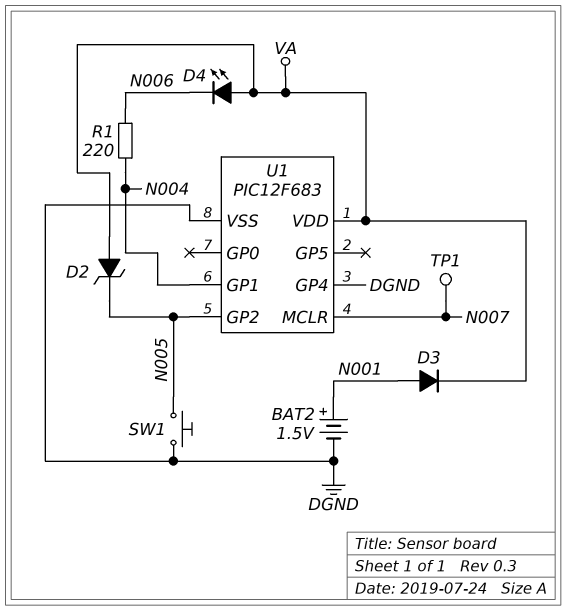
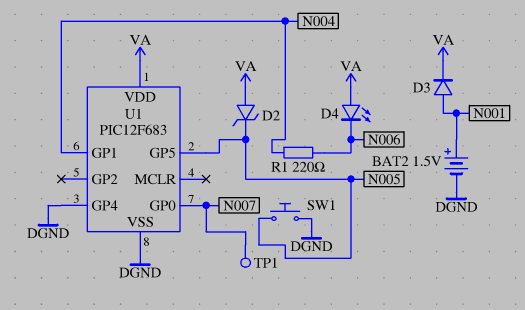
U1 pin GP0: none -> N007
U1 pin GP2: N005 -> none
U1 pin GP5: none -> N005
U1 pin MCLR: N007 -> none

